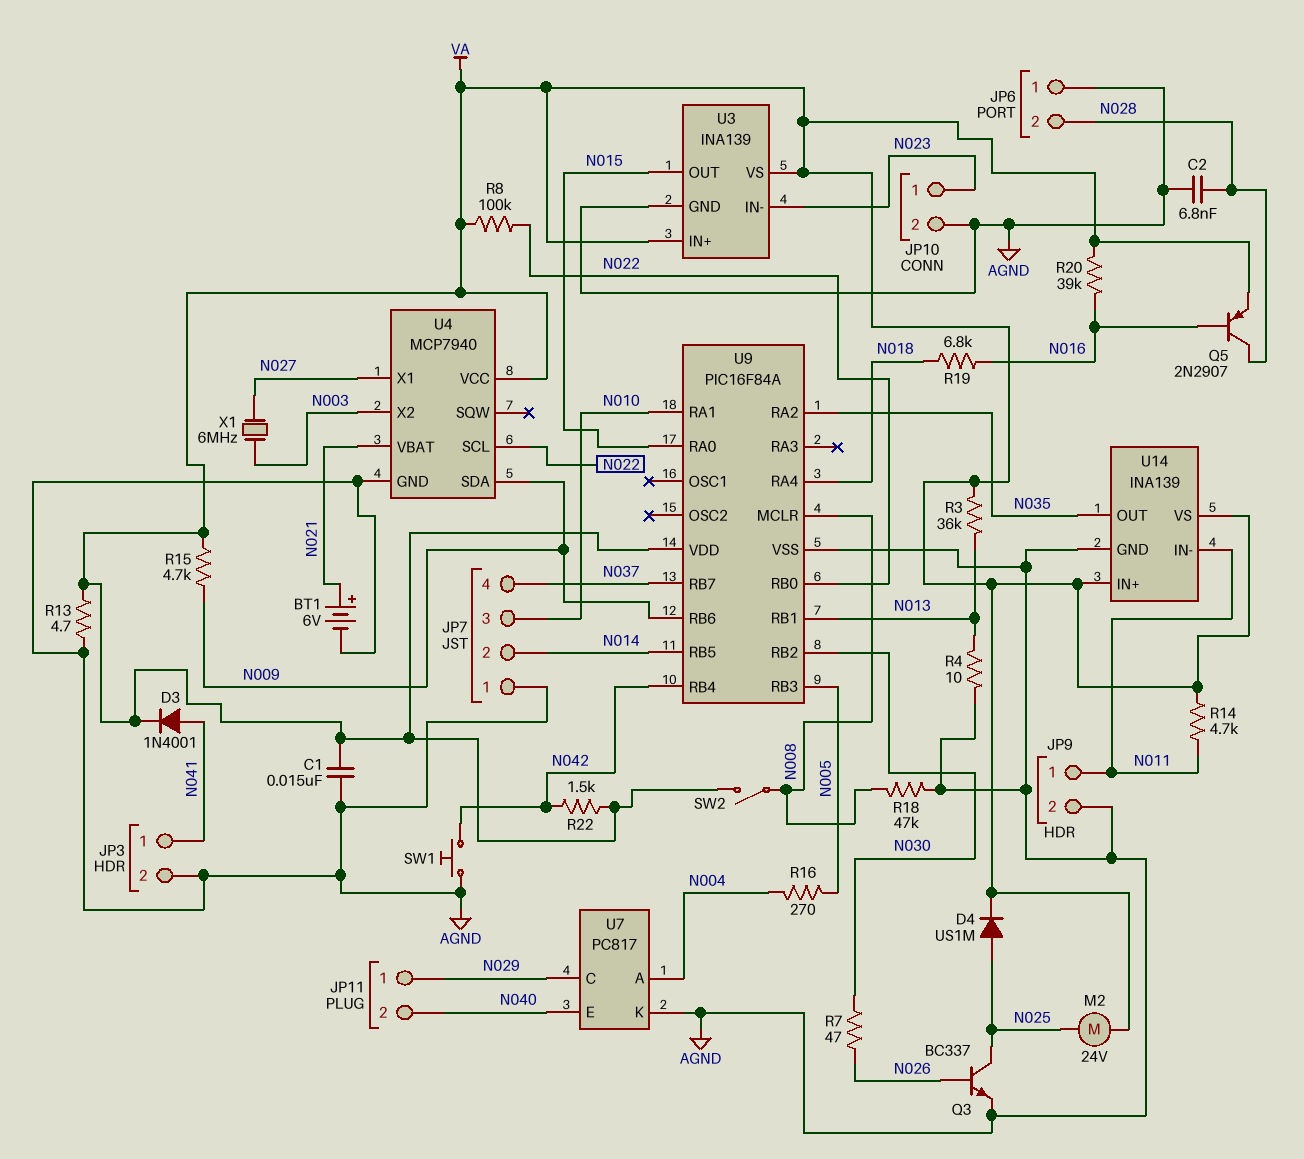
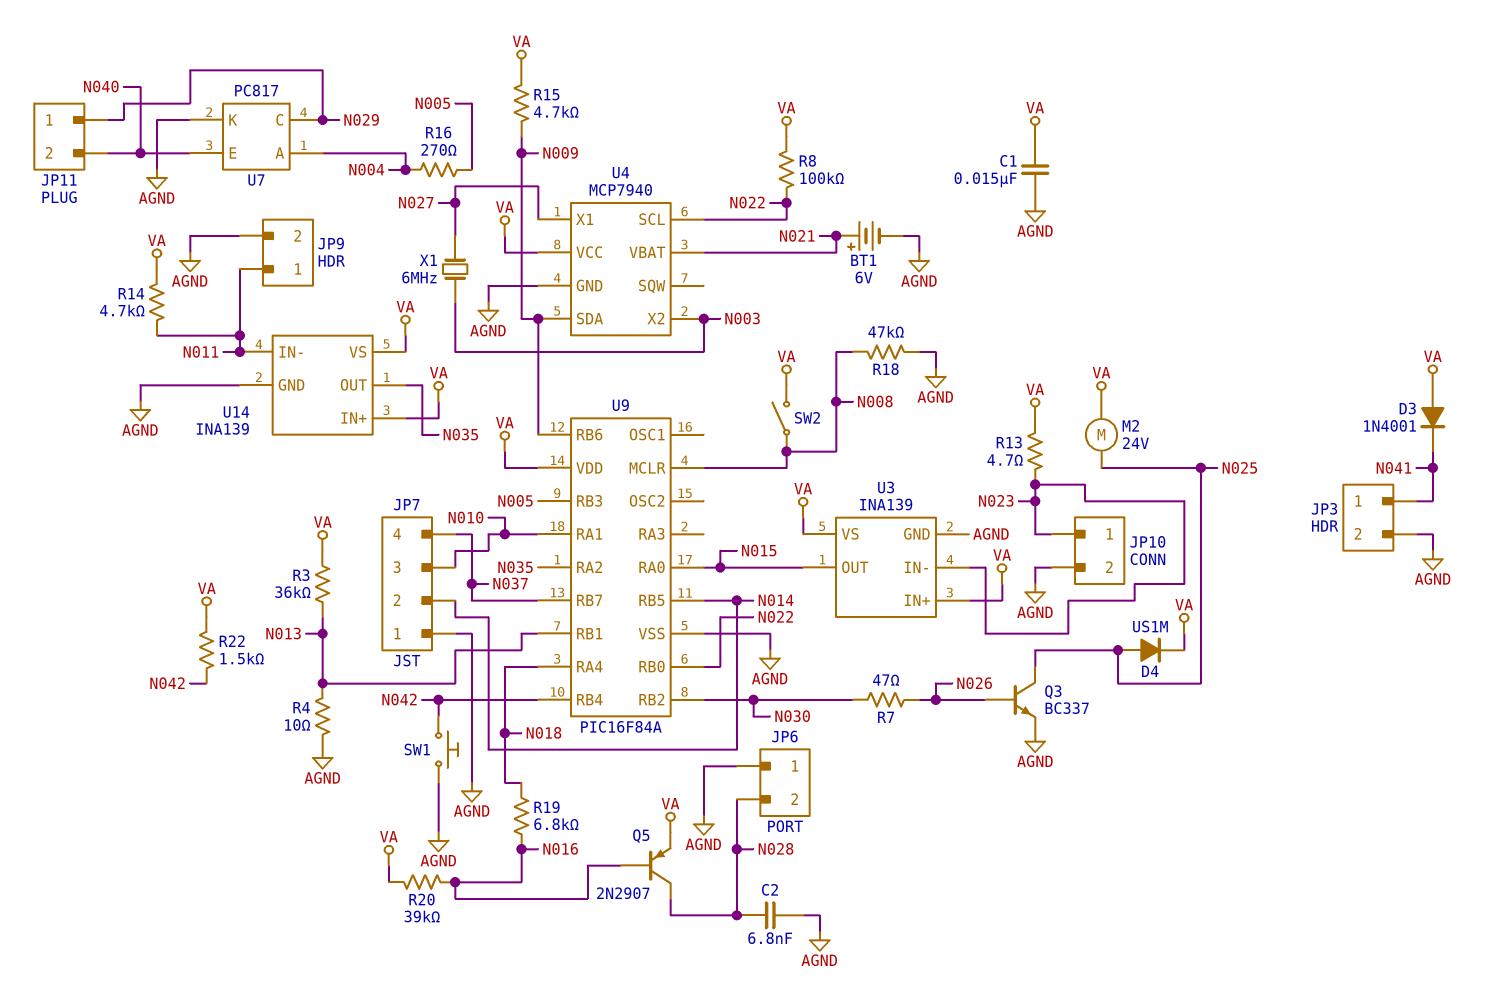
D3: diode 1N4001 (A N041, K VA) -> diode 1N4001 (A VA, K N041)
R13: 4.7 (AGND, VA) -> 4.7 (N023, VA)

